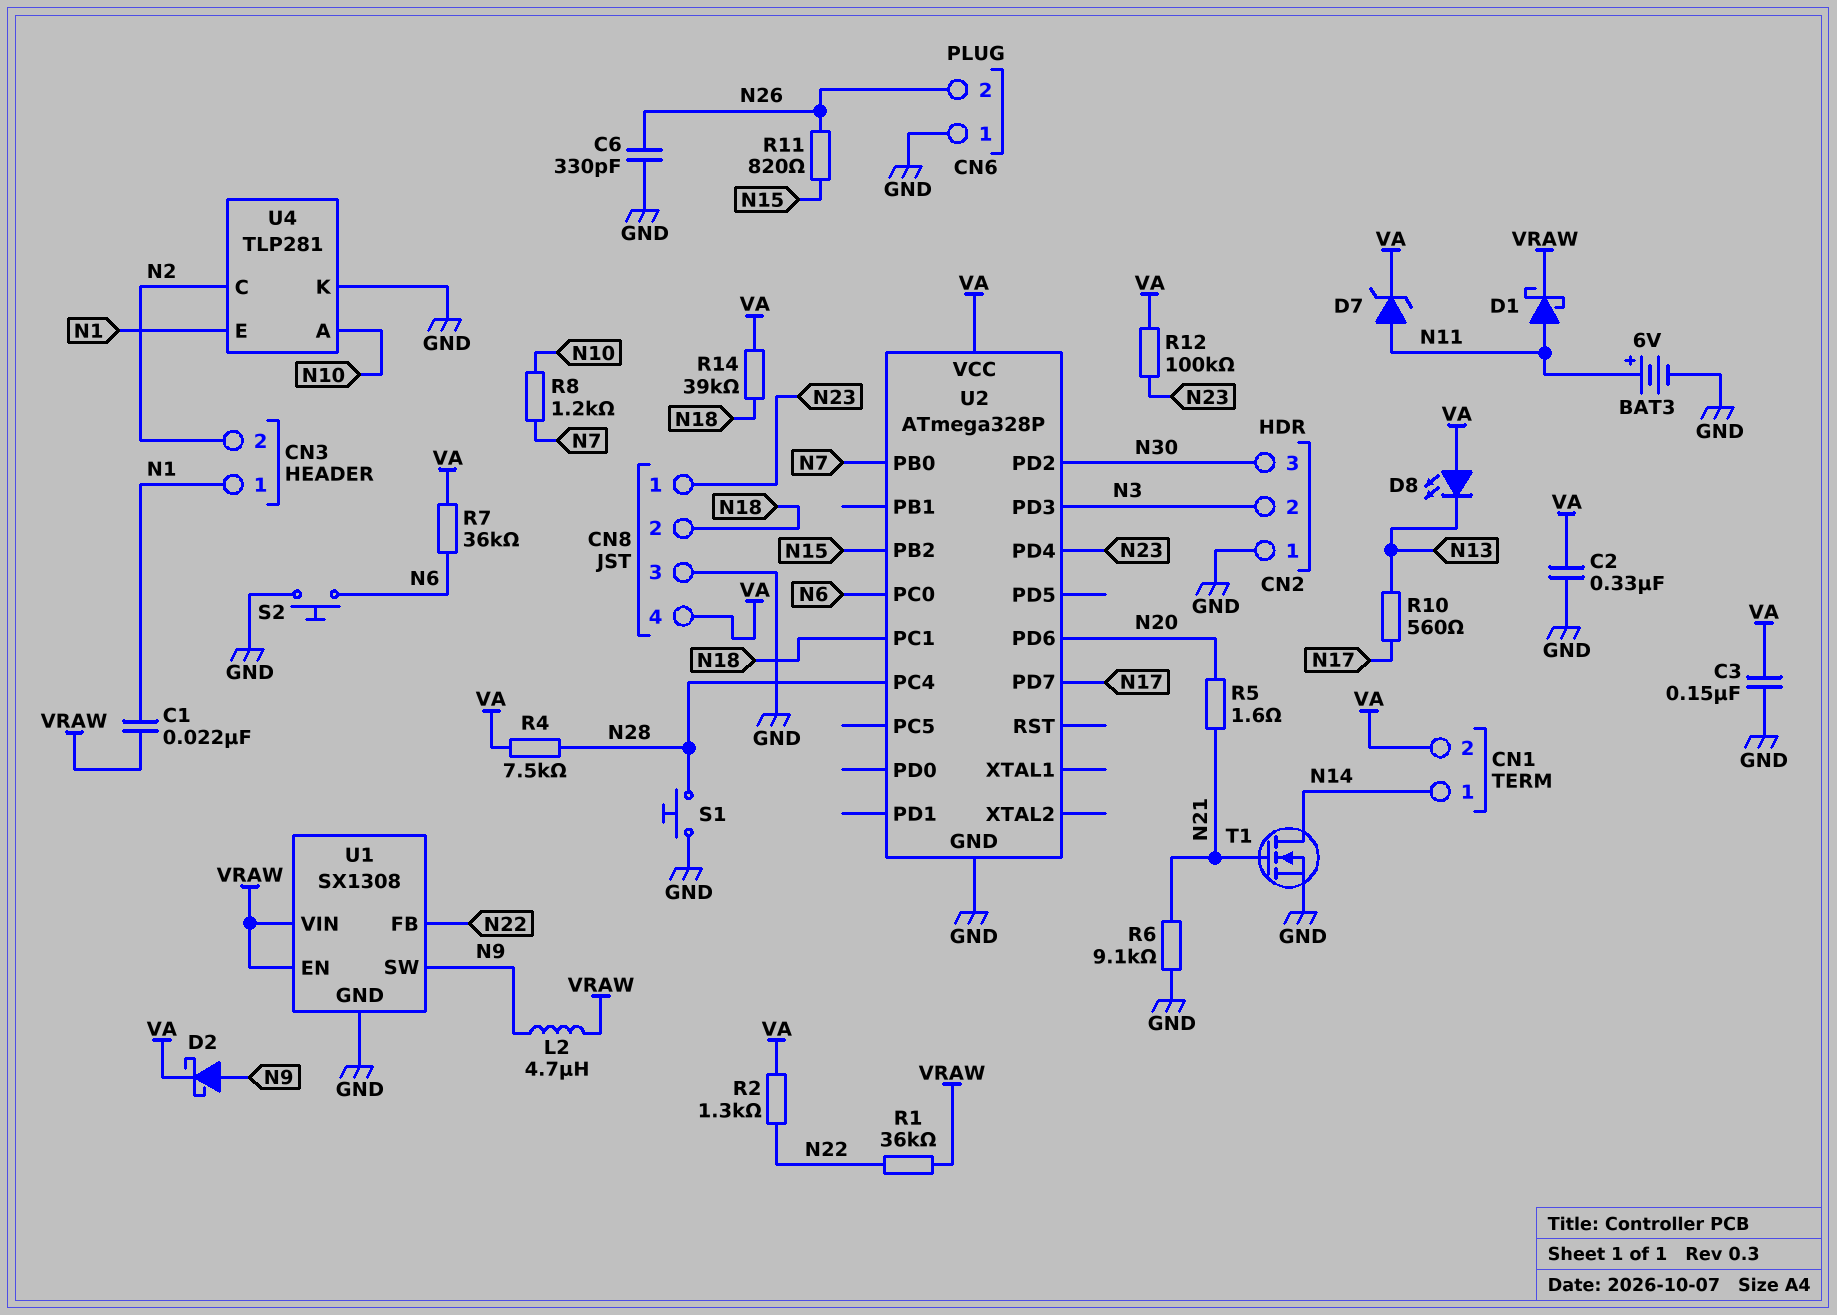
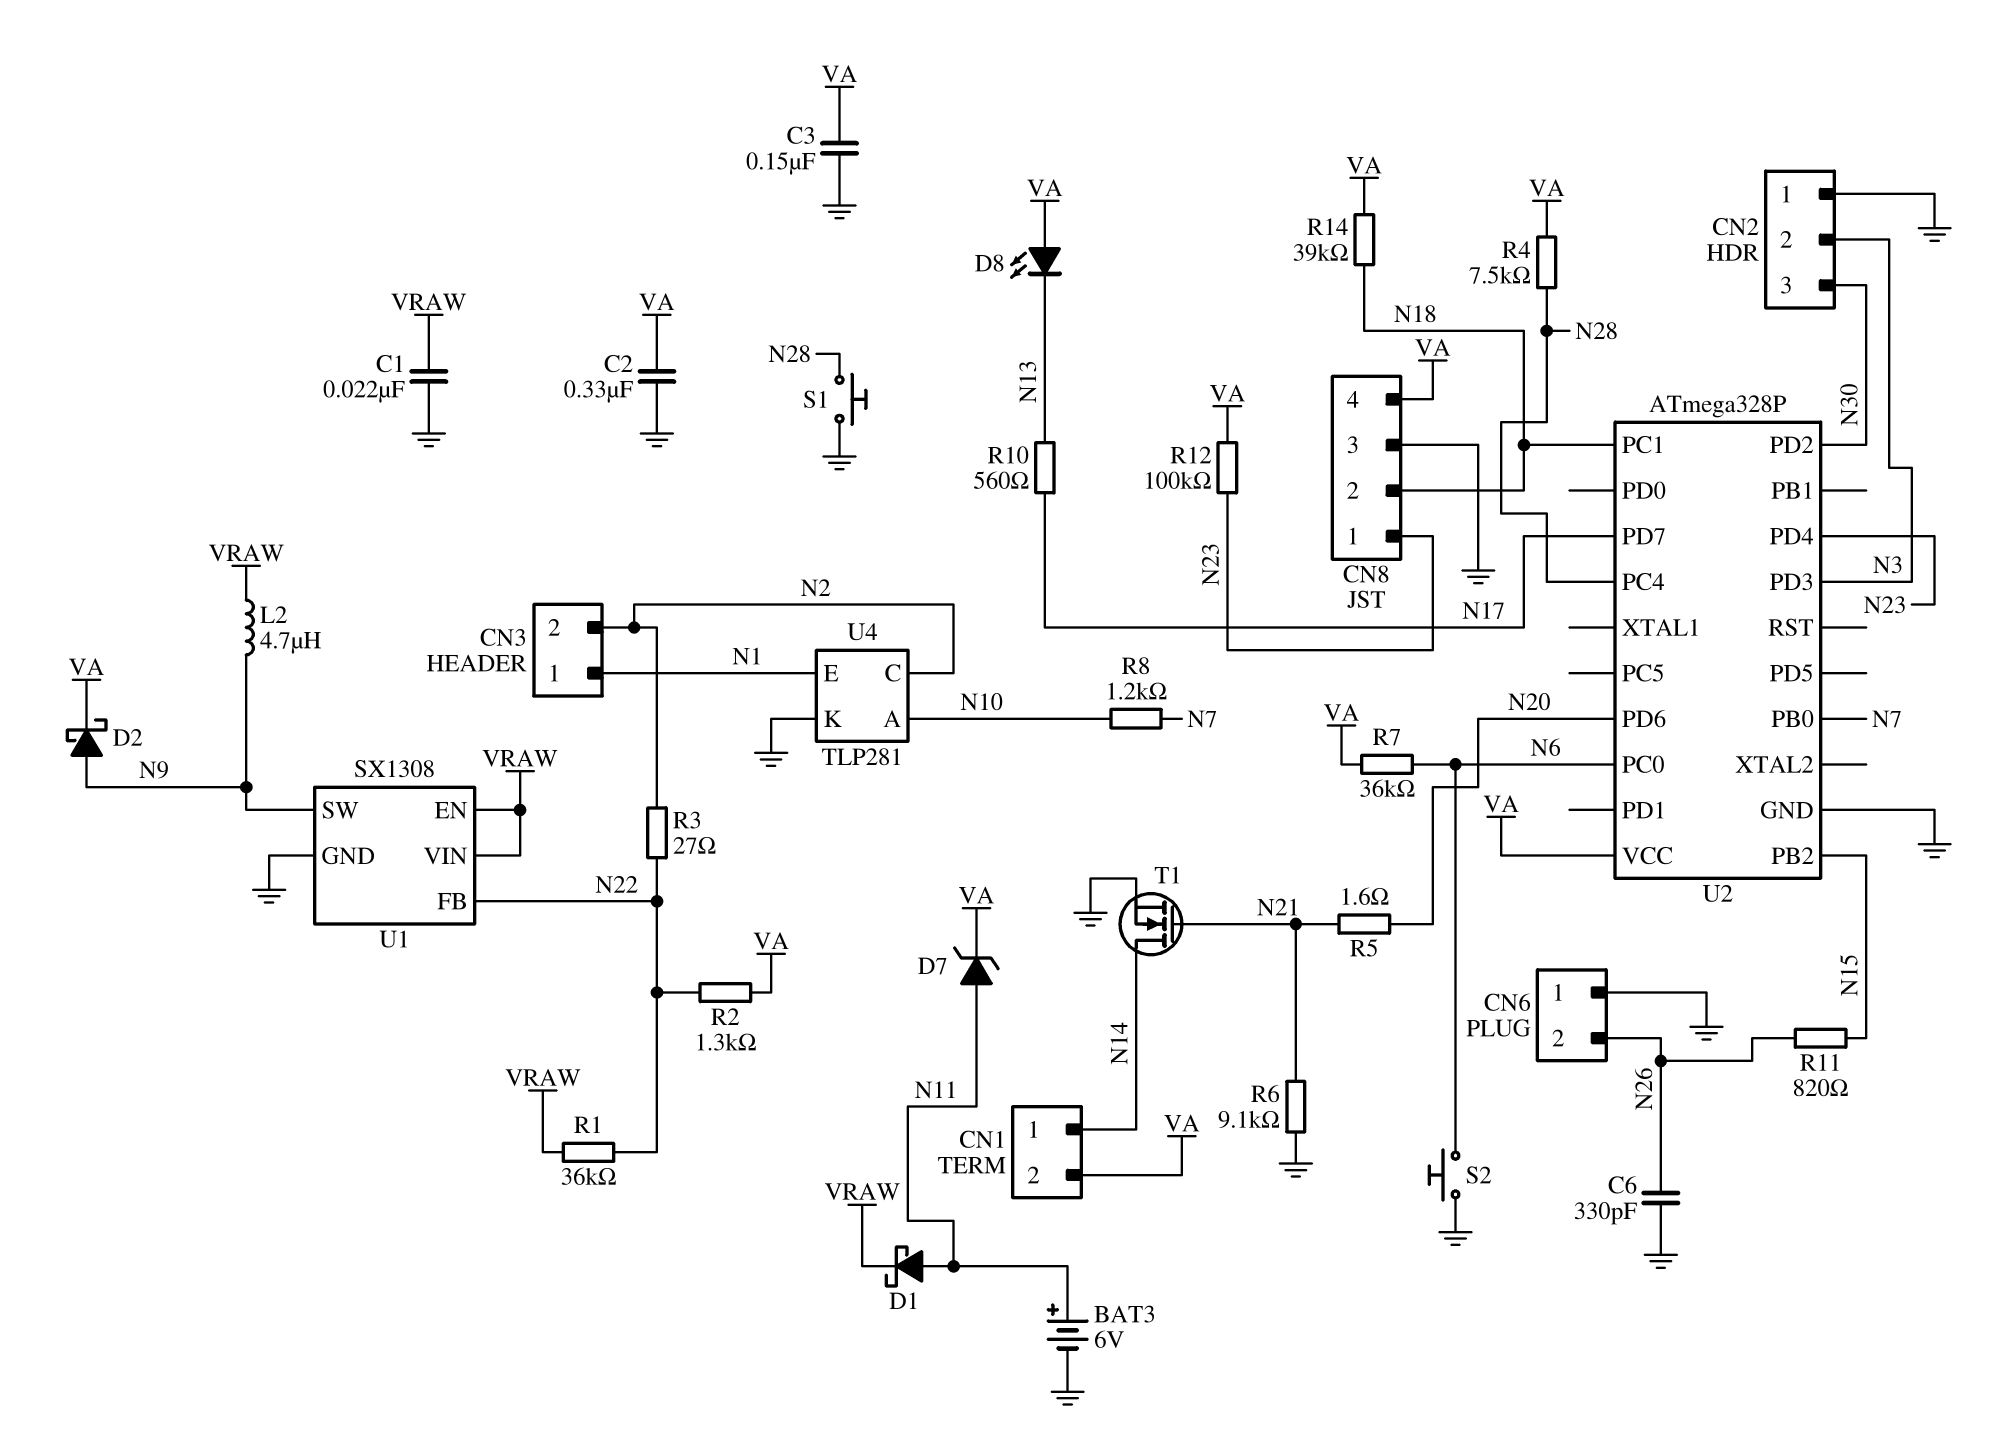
C1: 22nF (N1, VRAW) -> 22nF (GND, VRAW)
R3: none -> 27 (N2, N22)

